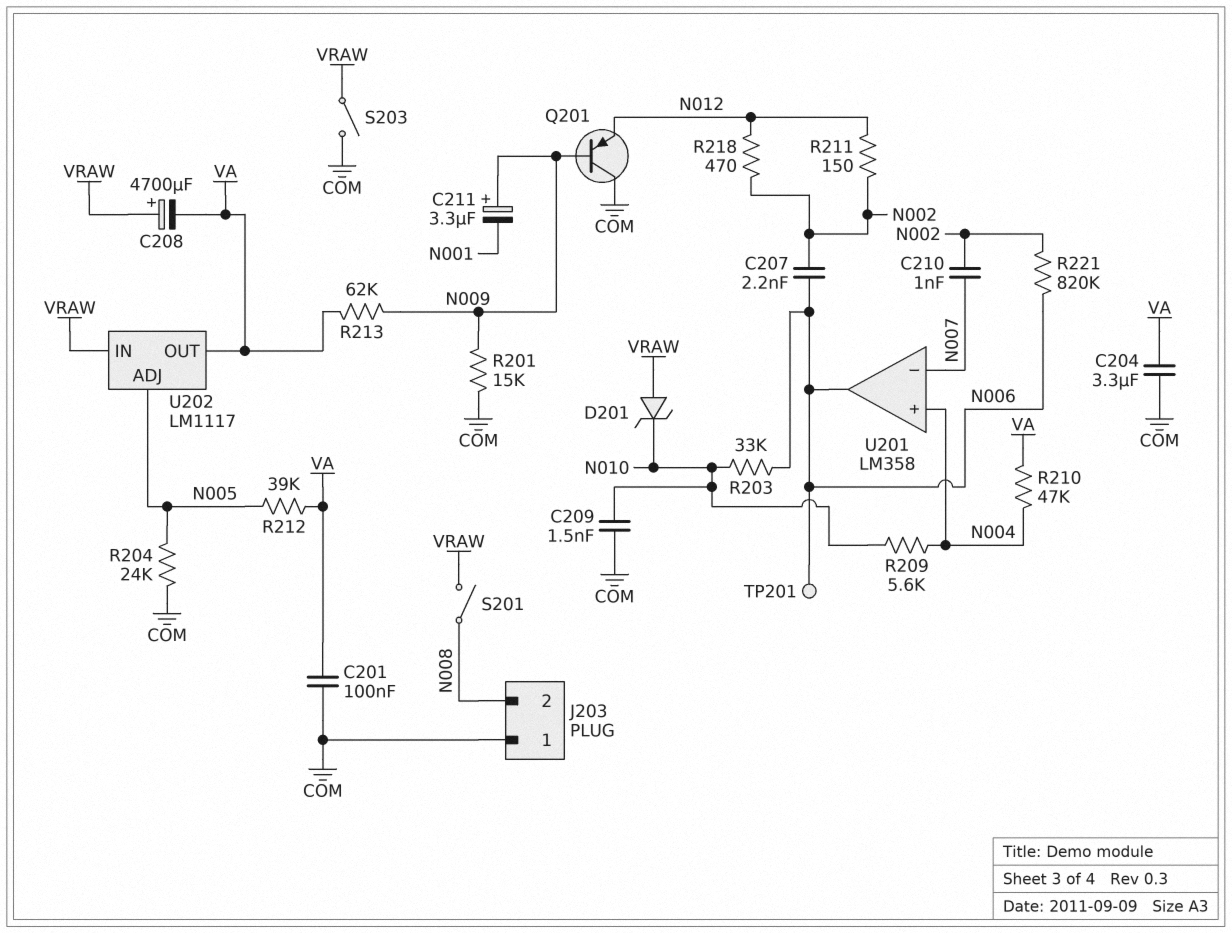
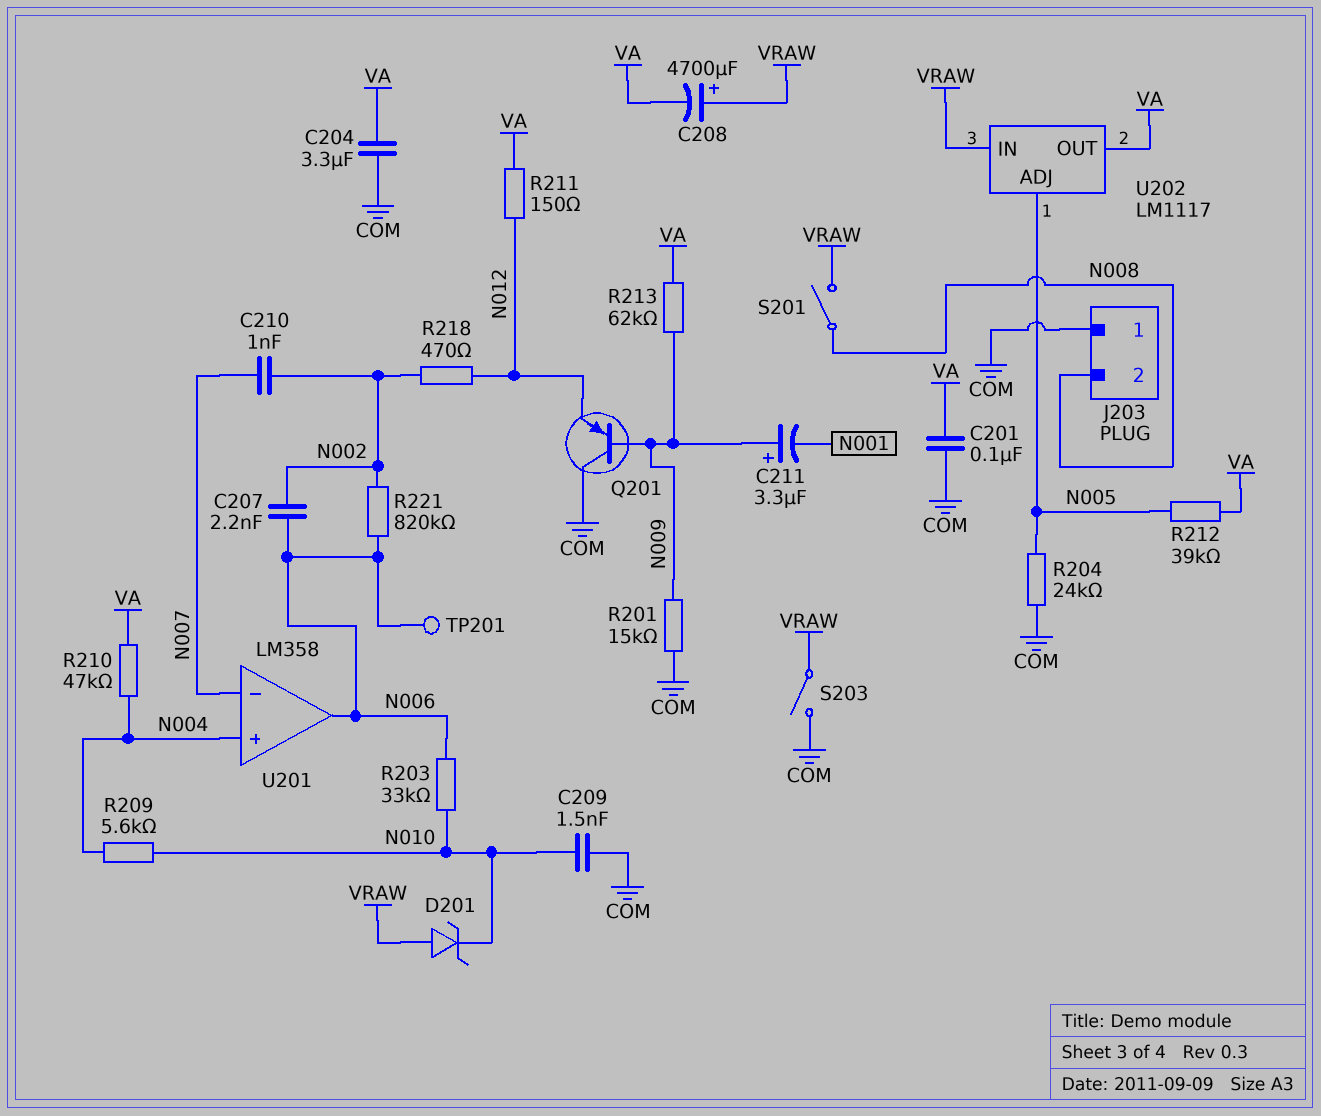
R211: 150 (N002, N012) -> 150 (N012, VA)

